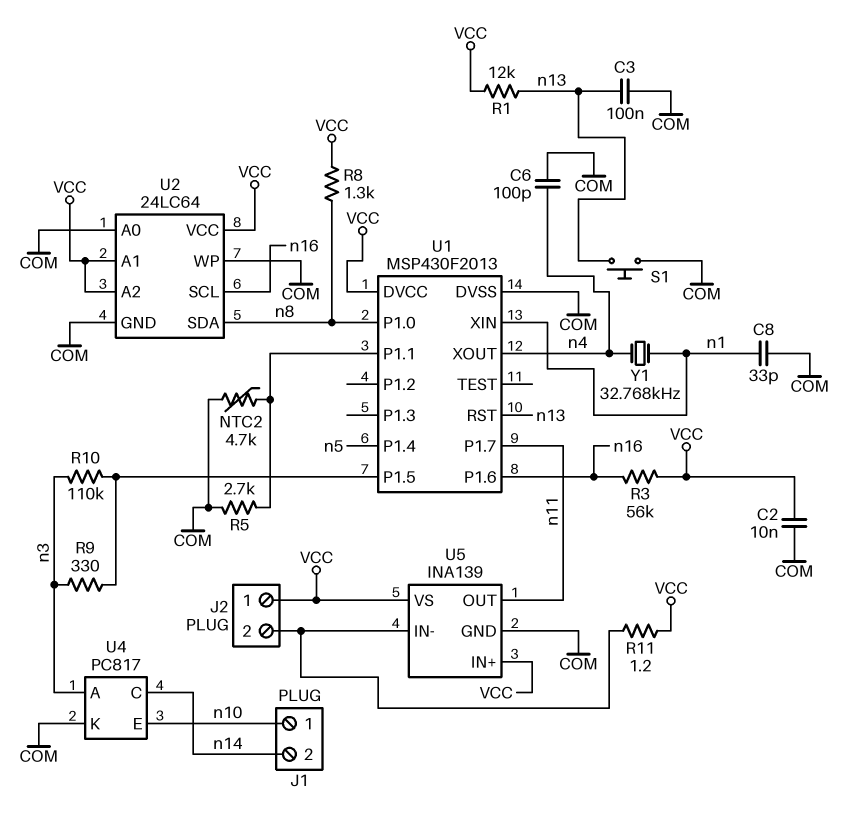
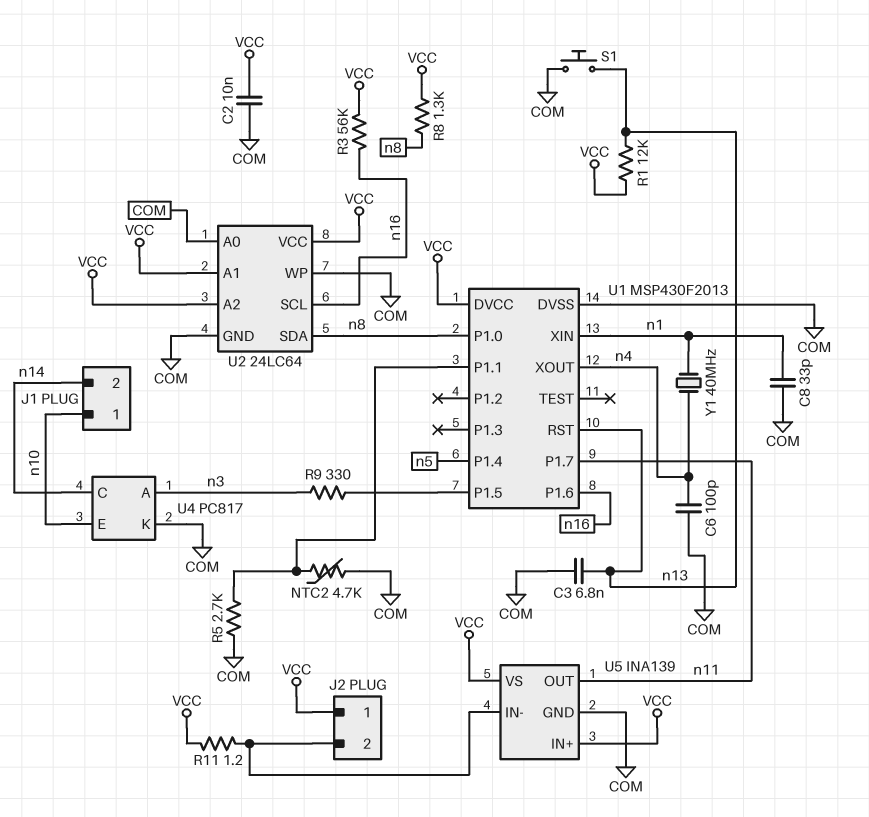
C3: 100nF (COM, n13) -> 6.8nF (COM, n13)
R10: 110k (U1/P1.5, n3) -> none
Y1: 32.768kHz (n1, n4) -> 40MHz (n1, n4)

